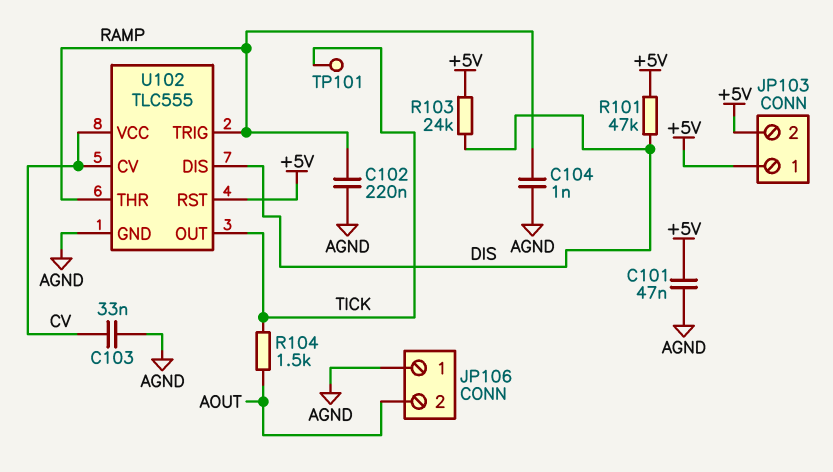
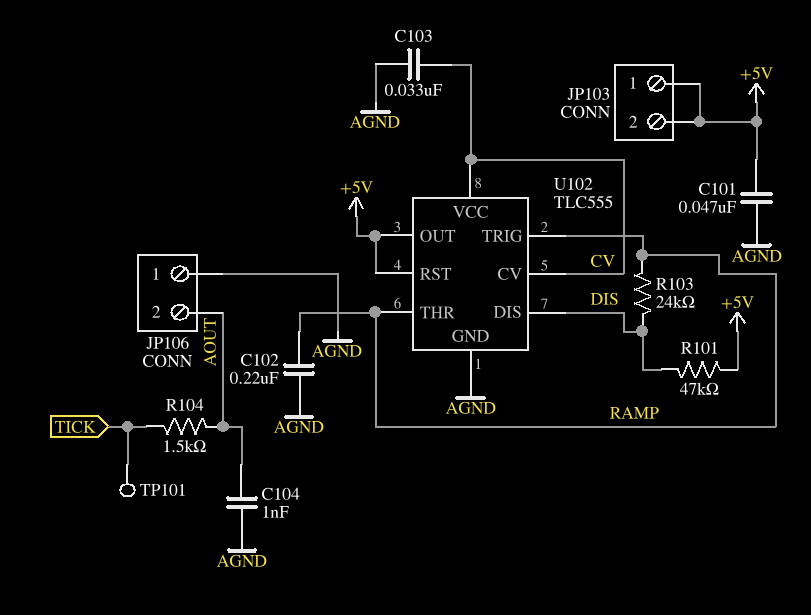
C104: 1nF (AGND, RAMP) -> 1nF (AGND, AOUT)
R103: 24k (+5V, DIS) -> 24k (DIS, RAMP)
U102 pin OUT: TICK -> +5V

